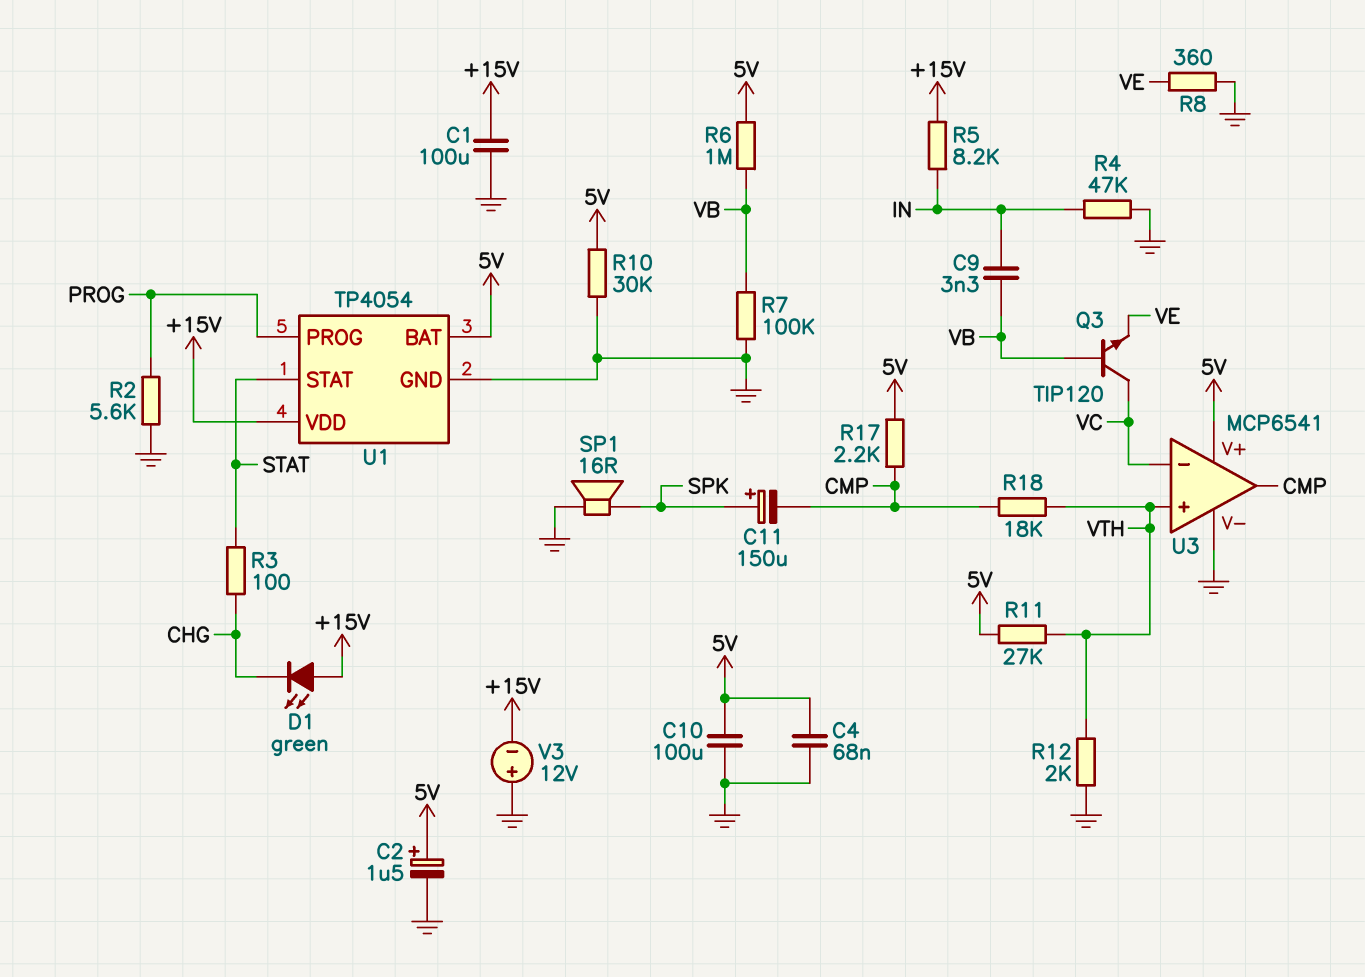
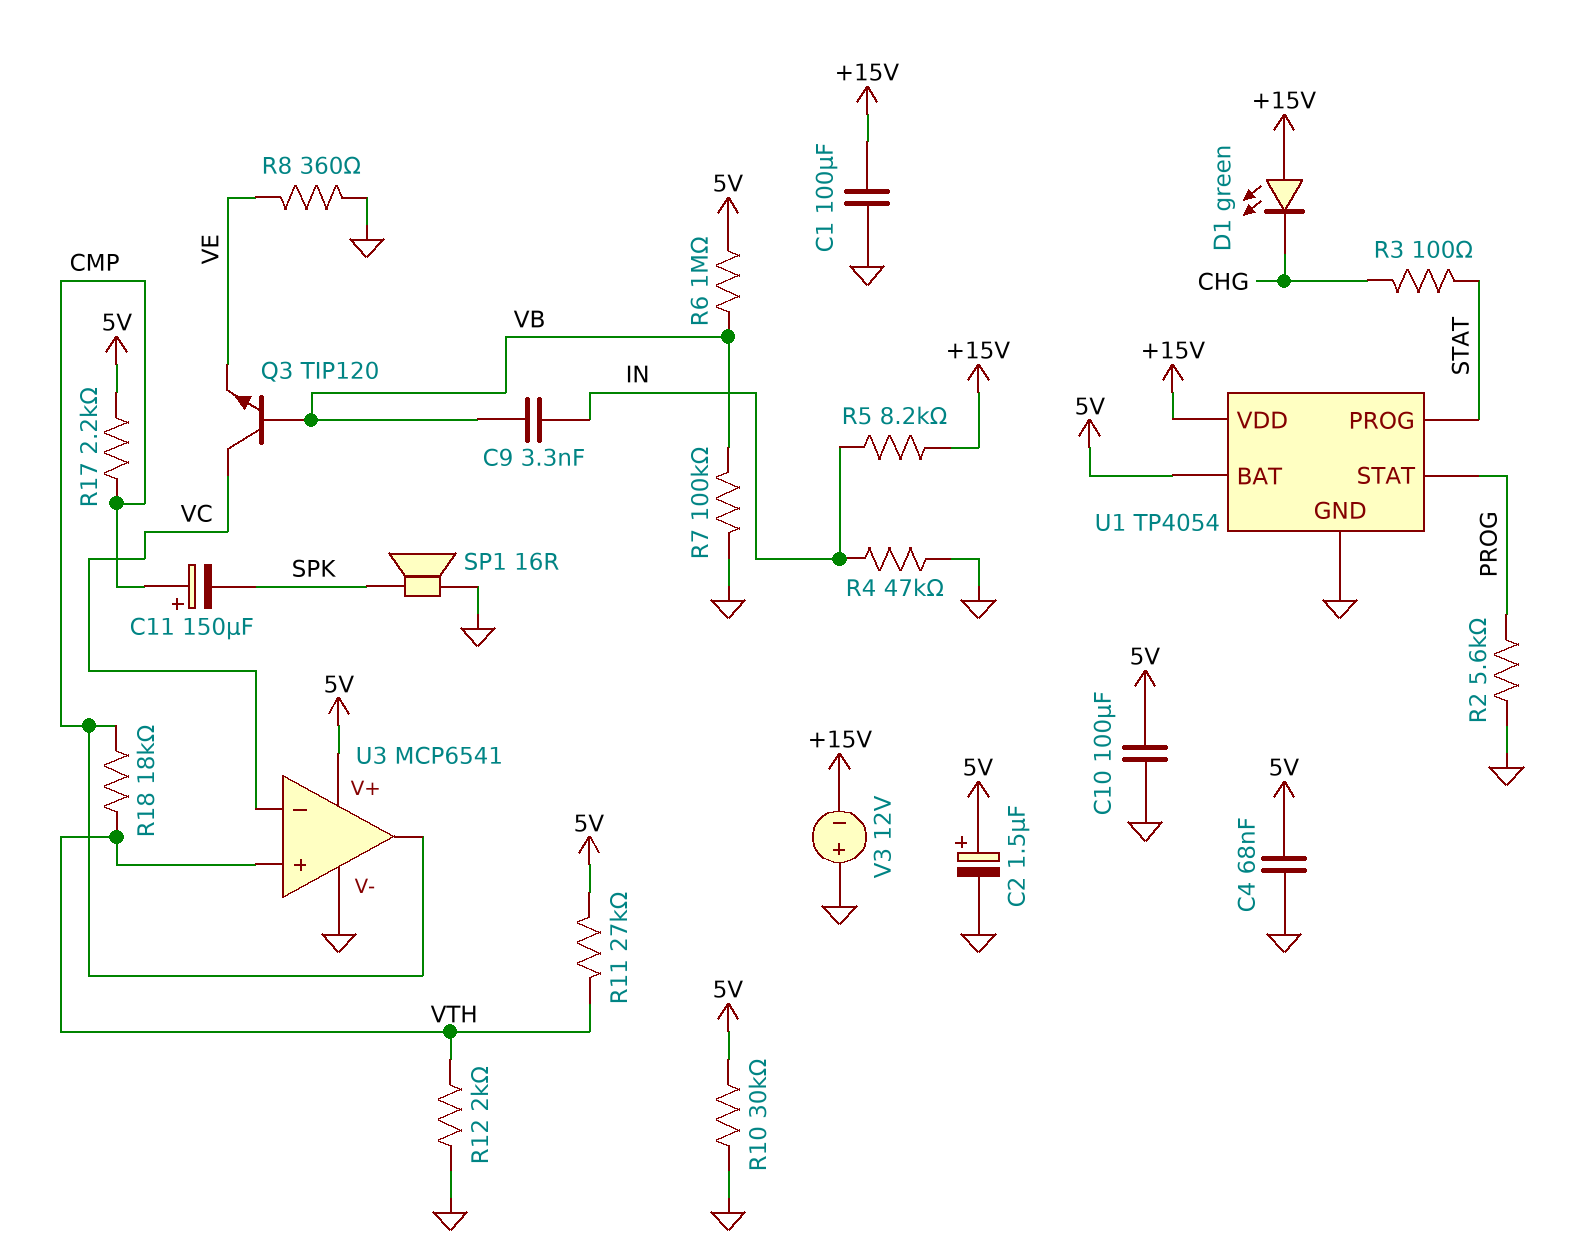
C11: 150uF (plus SPK, minus CMP) -> 150uF (plus CMP, minus SPK)
U1 pin PROG: PROG -> STAT
U1 pin STAT: STAT -> PROG

